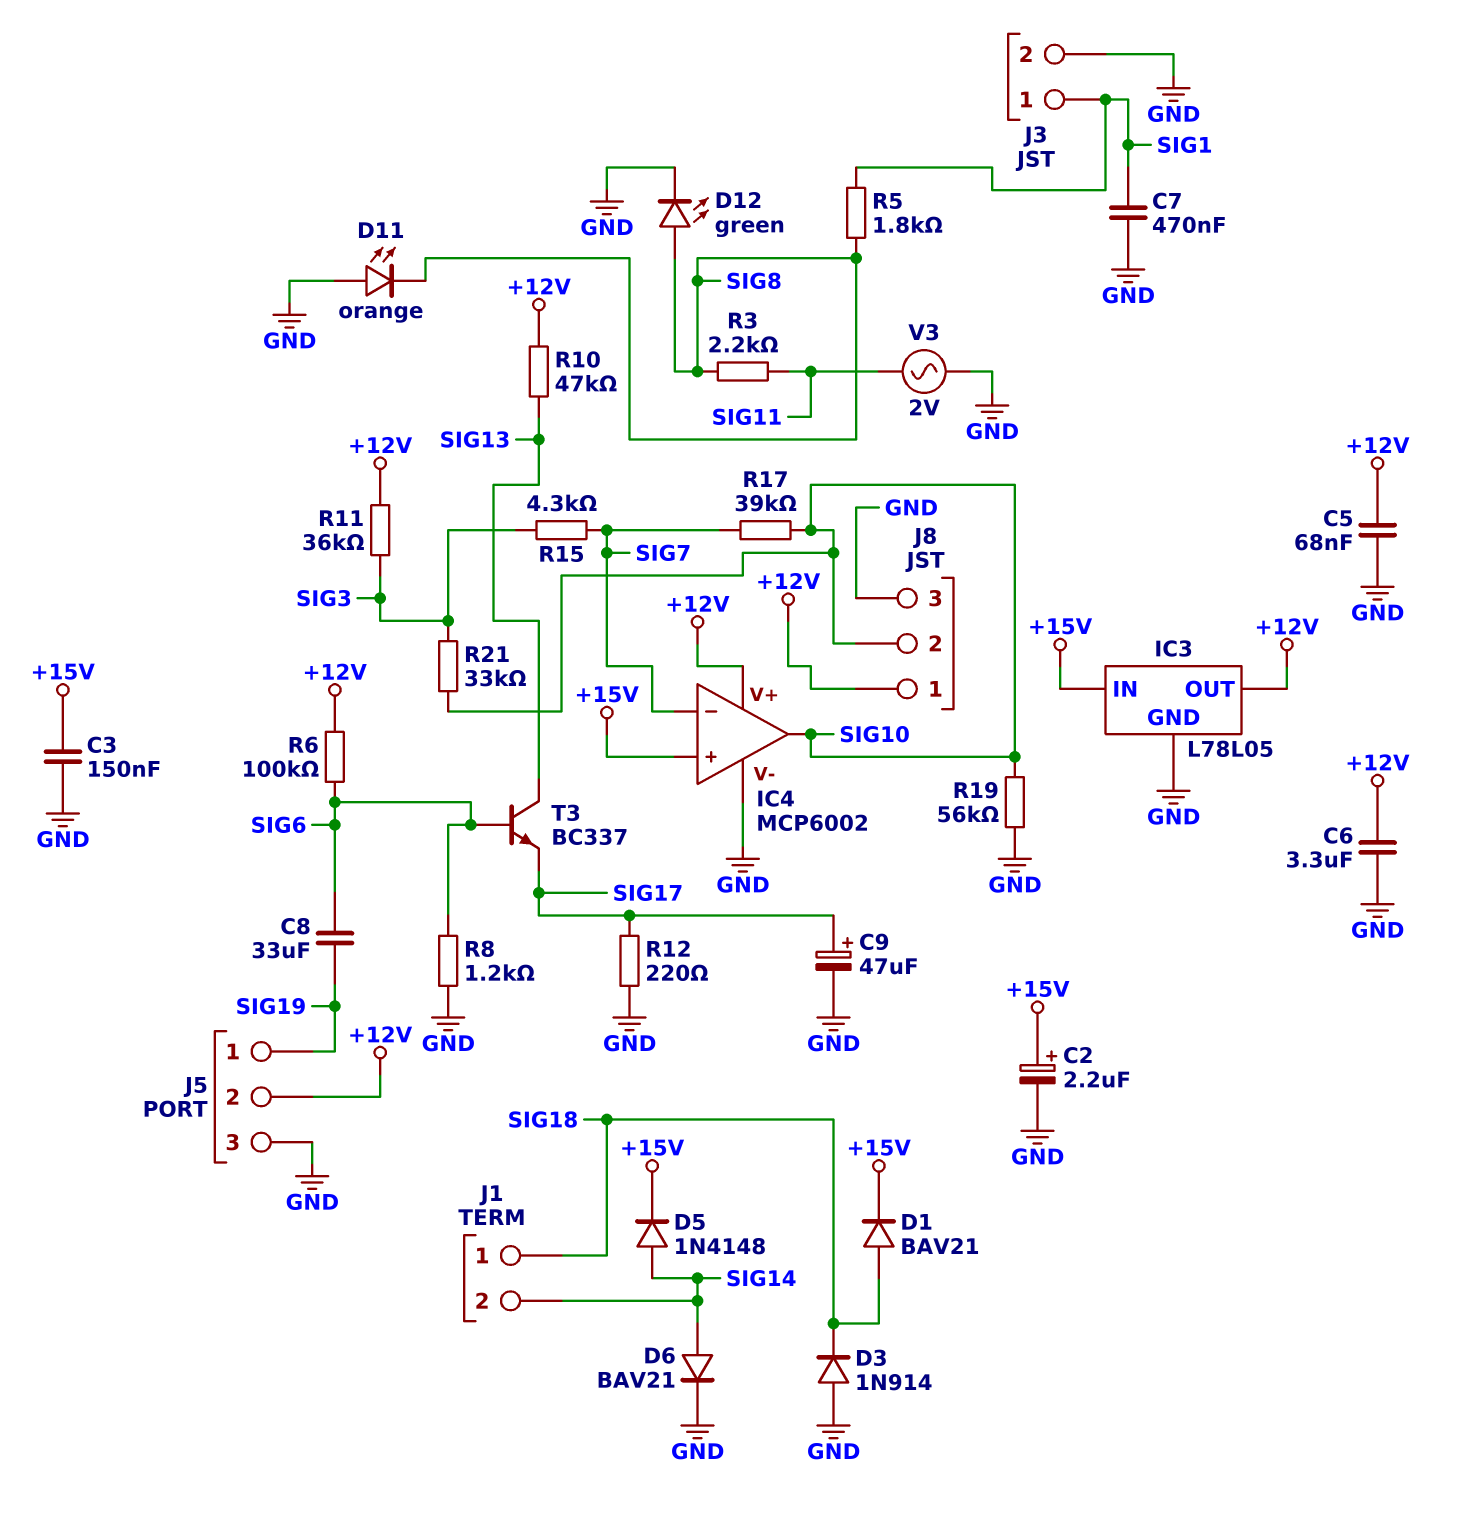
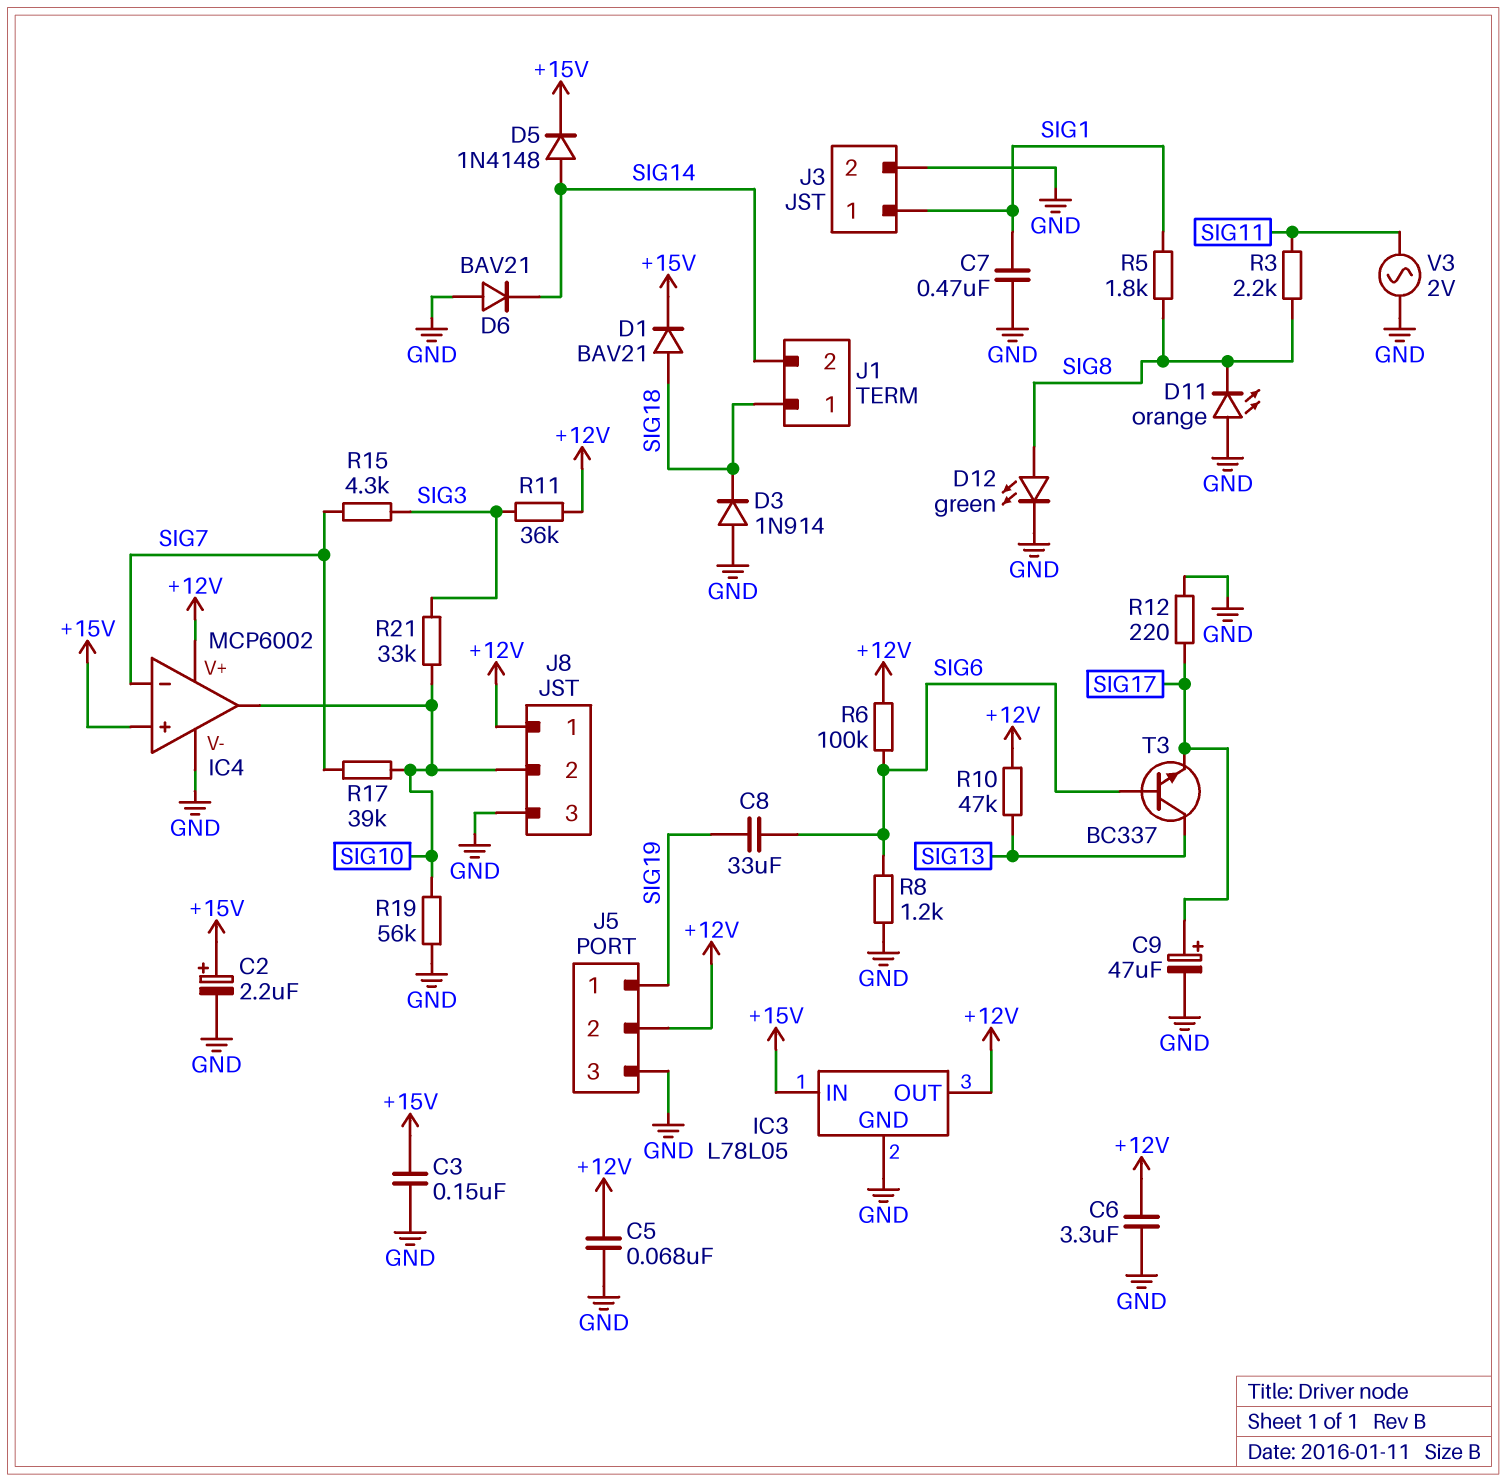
D6: diode BAV21 (A SIG14, K GND) -> diode BAV21 (A GND, K SIG14)

